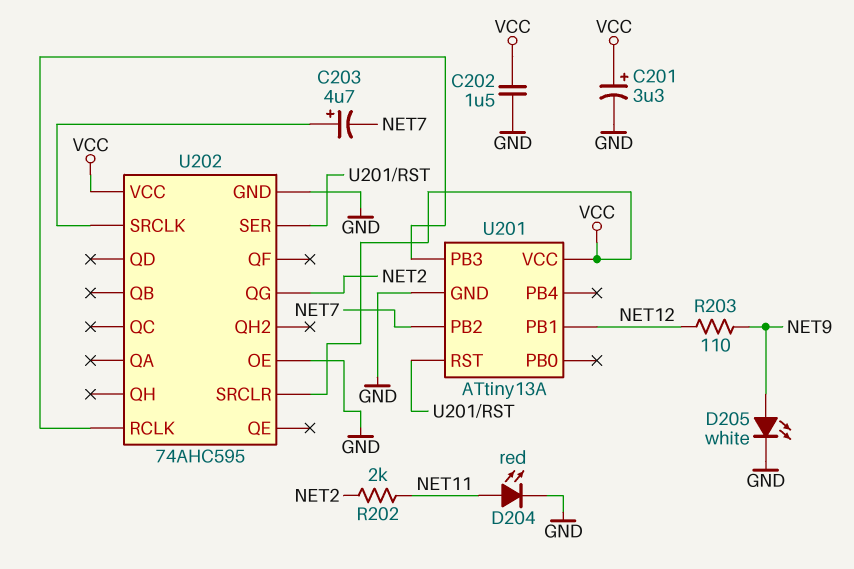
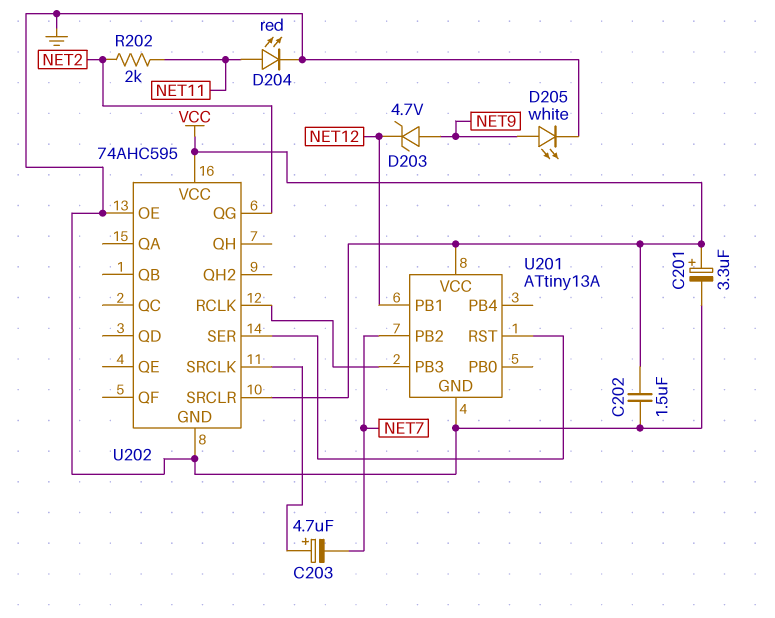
D203: none -> zener 4.7V (A NET9, K NET12)
R203: 110 (NET9, NET12) -> none

